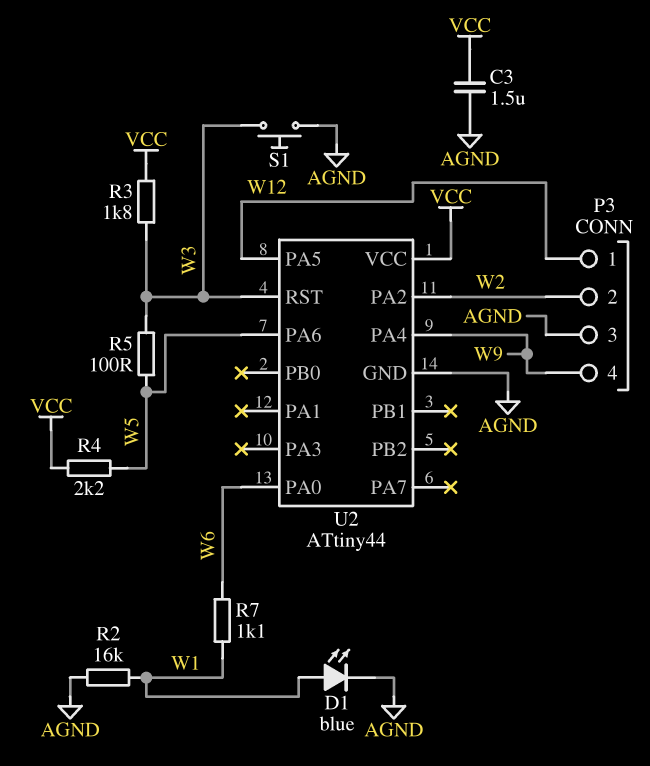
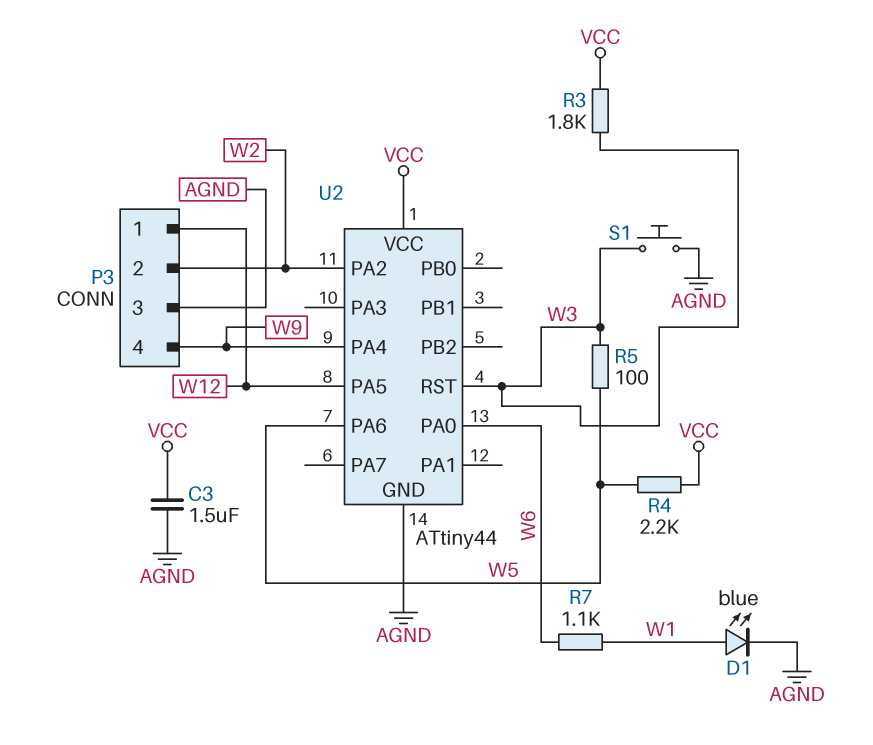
R2: 16k (AGND, W1) -> none

